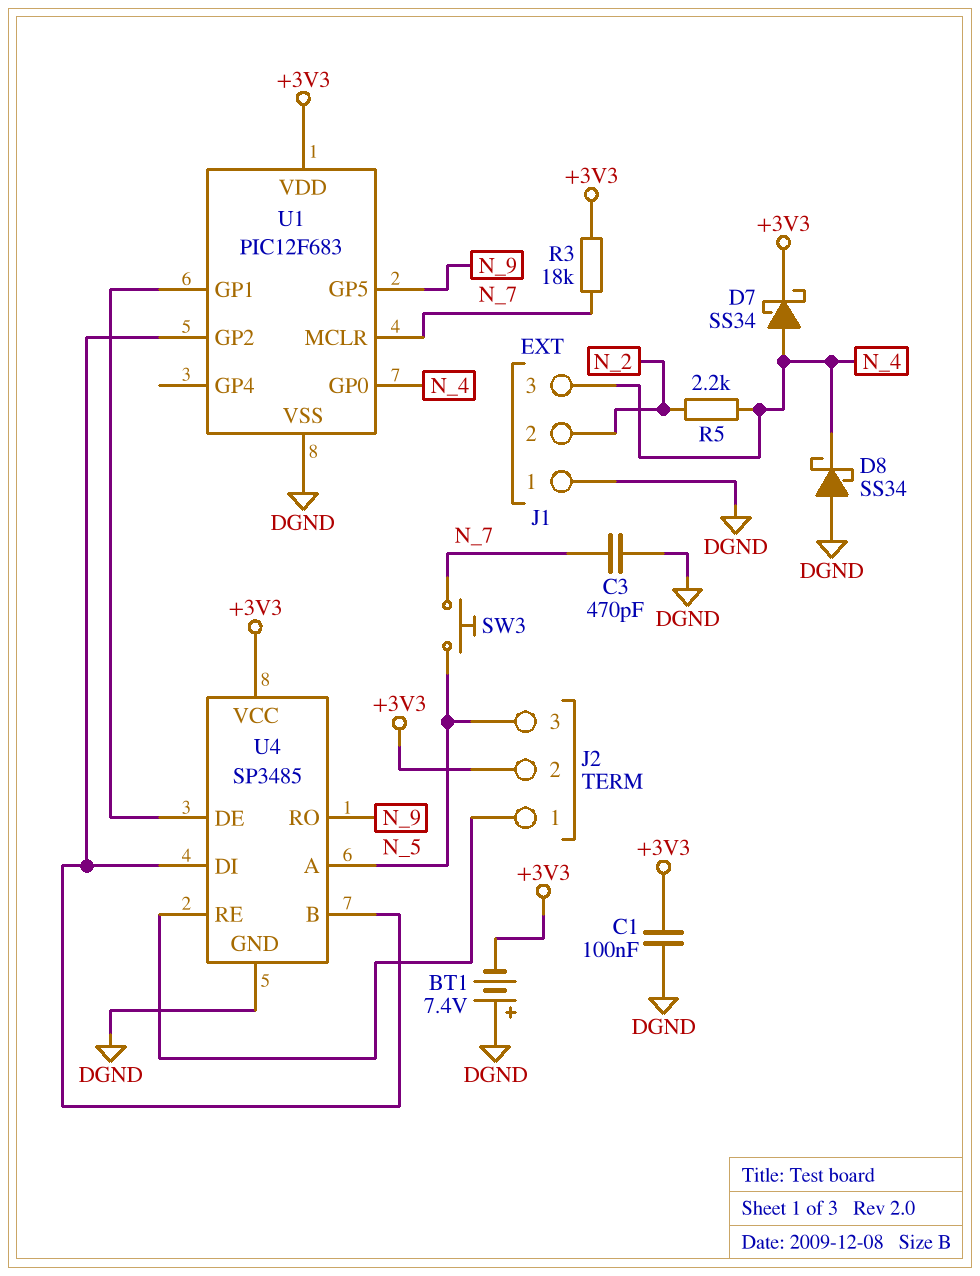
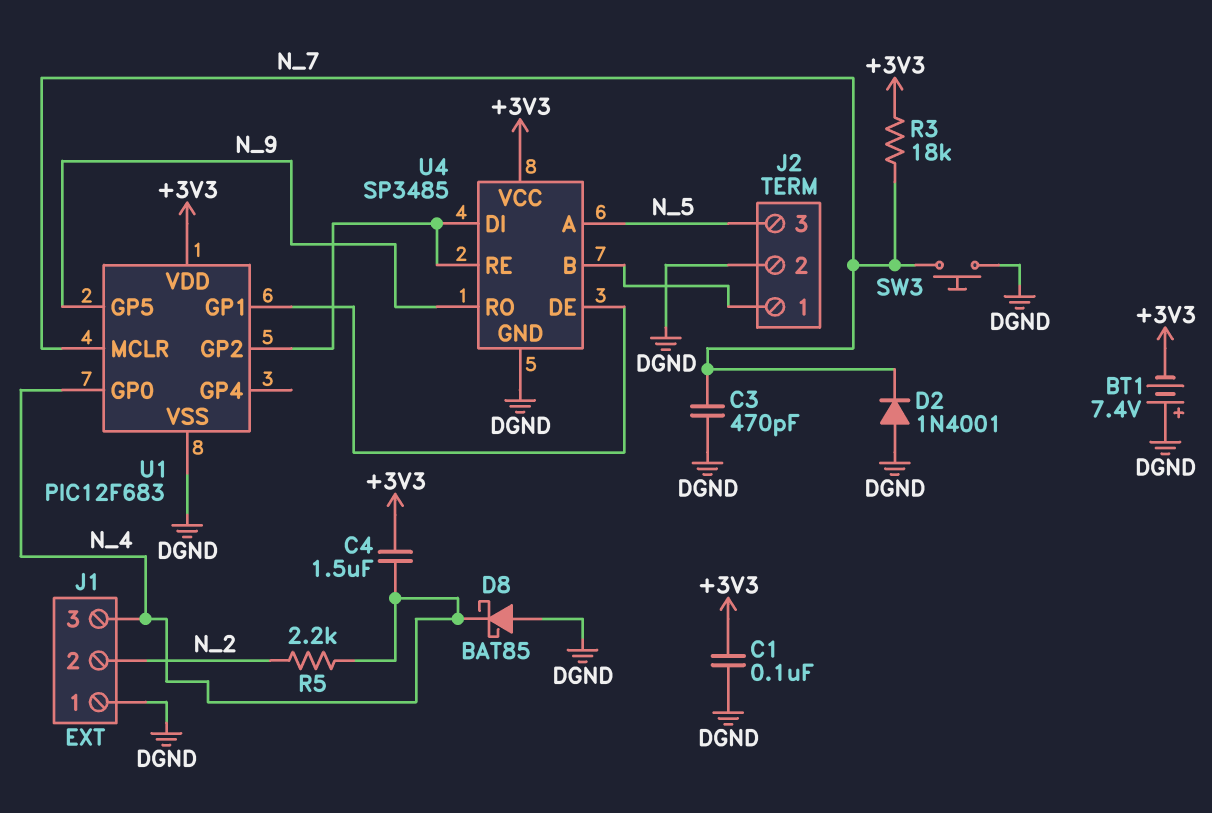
C4: none -> 1.5uF (+3V3, N_4)
D2: none -> diode 1N4001 (A DGND, K N_7)
D7: schottky SS34 (A N_4, K +3V3) -> none
D8: schottky SS34 (A DGND, K N_4) -> schottky BAT85 (A DGND, K N_4)
J2 pin 2: +3V3 -> DGND
SW3: button (N_5, N_7) -> button (DGND, N_7)
U4 pin B: U1/GP2 -> J2/1
U4 pin RE: J2/1 -> U1/GP2

